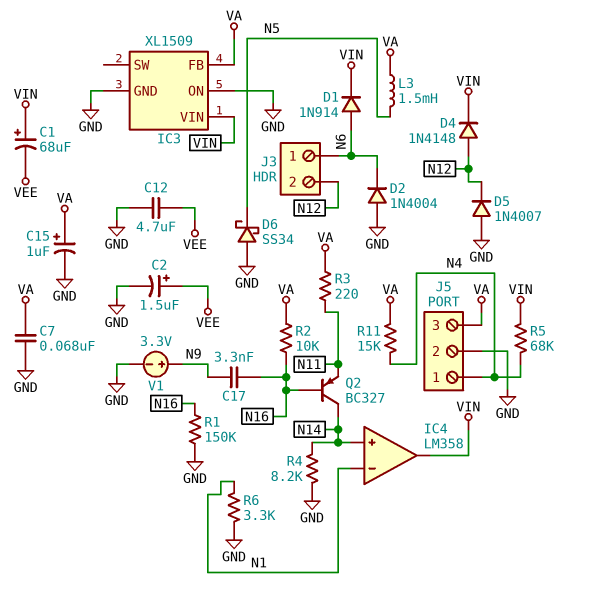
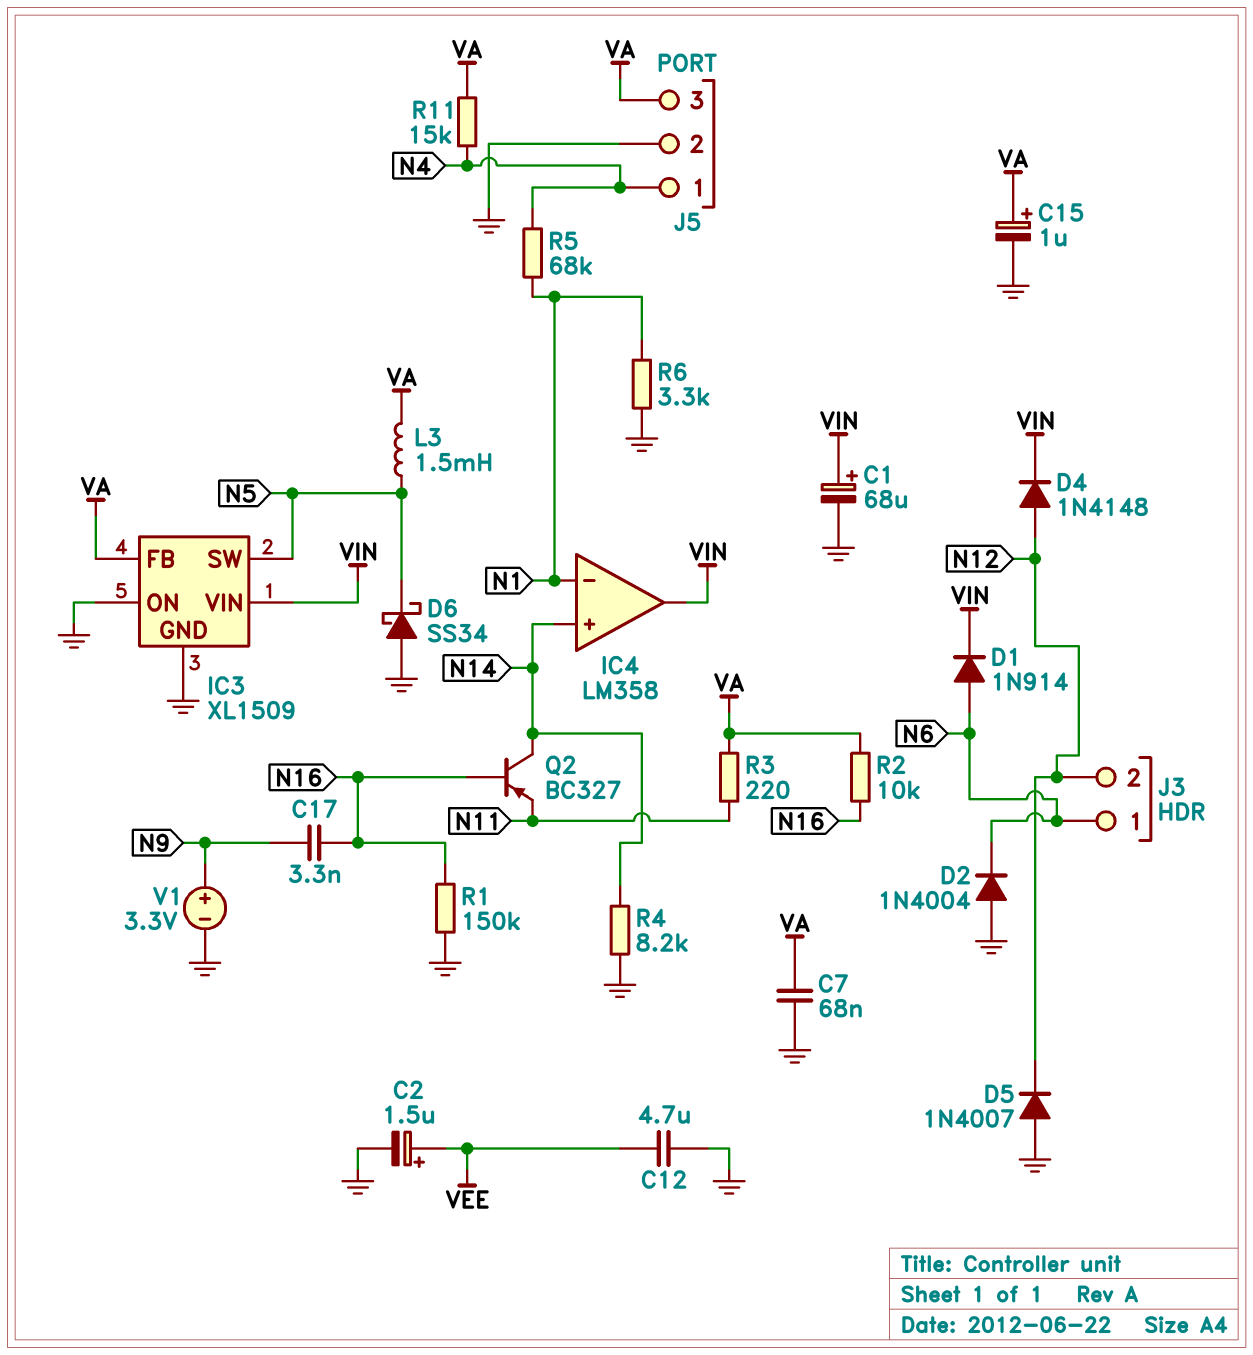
C1: 68uF (plus VIN, minus VEE) -> 68uF (plus VIN, minus GND)
IC3 pin SW: none -> N5
R5: 68k (N4, VIN) -> 68k (N1, N4)

